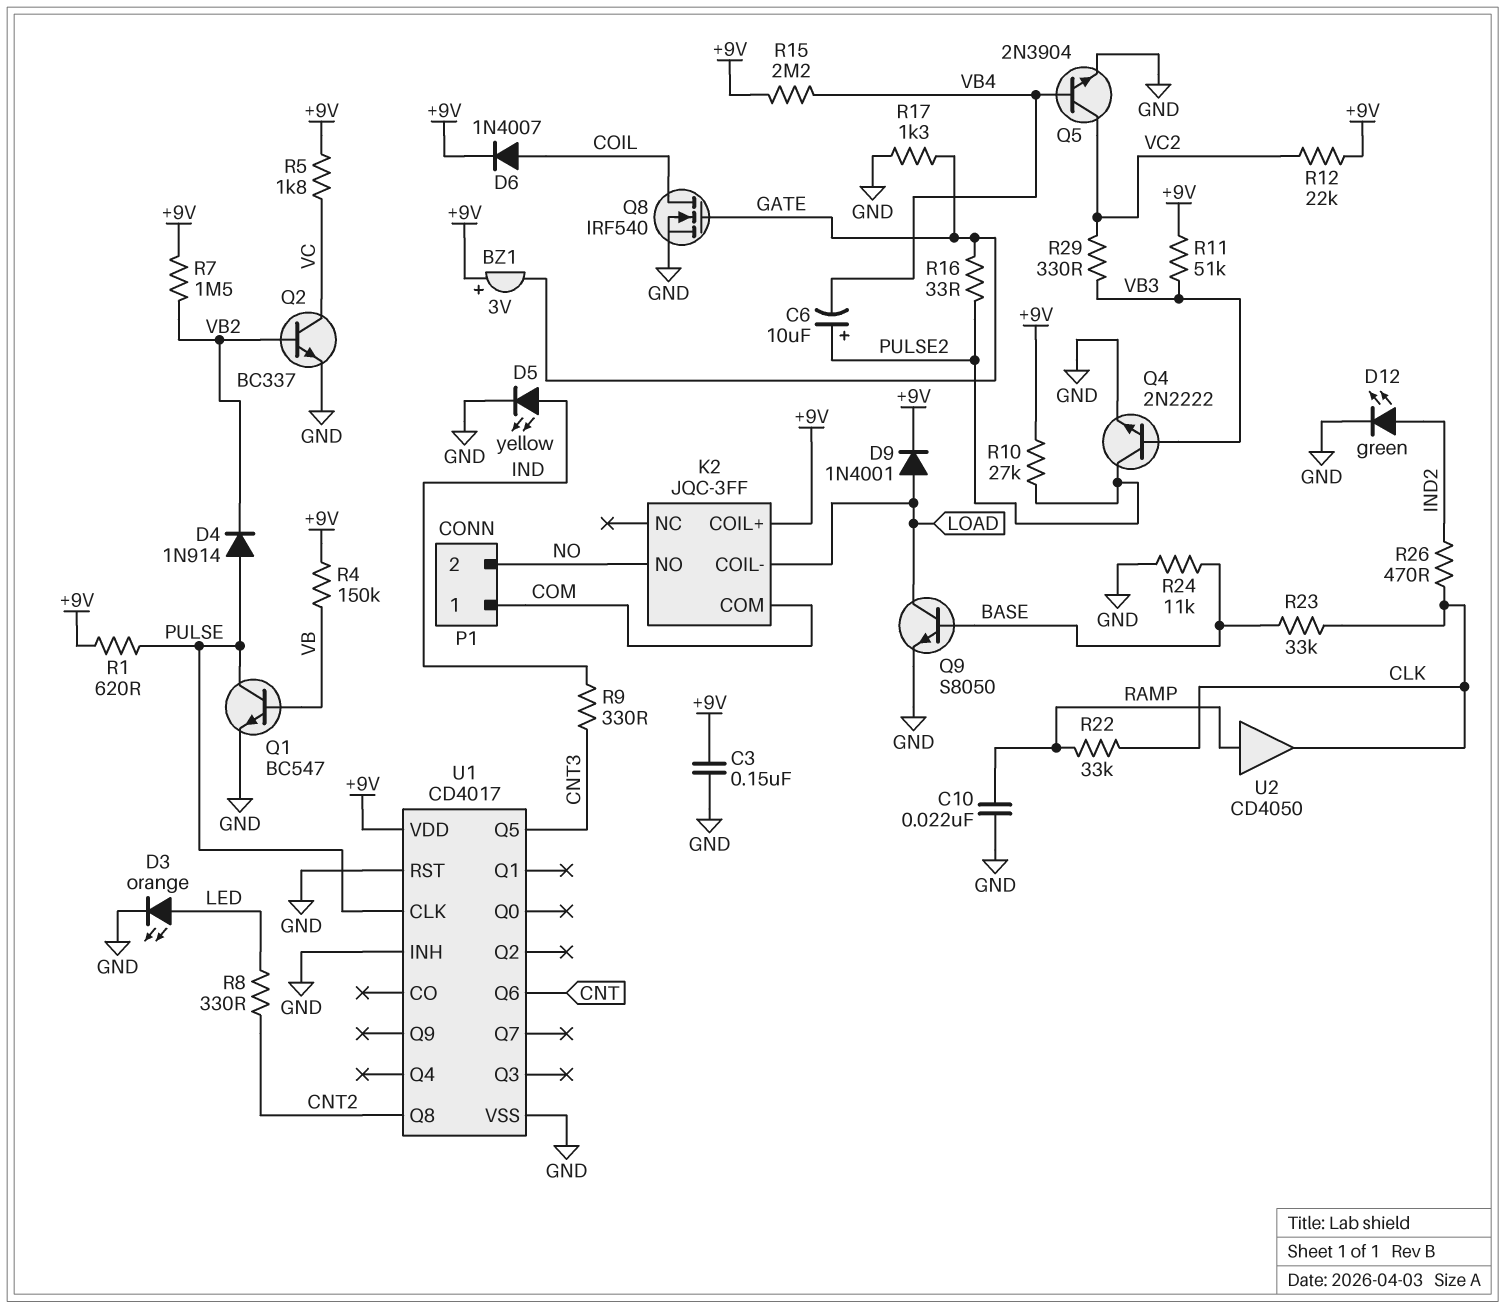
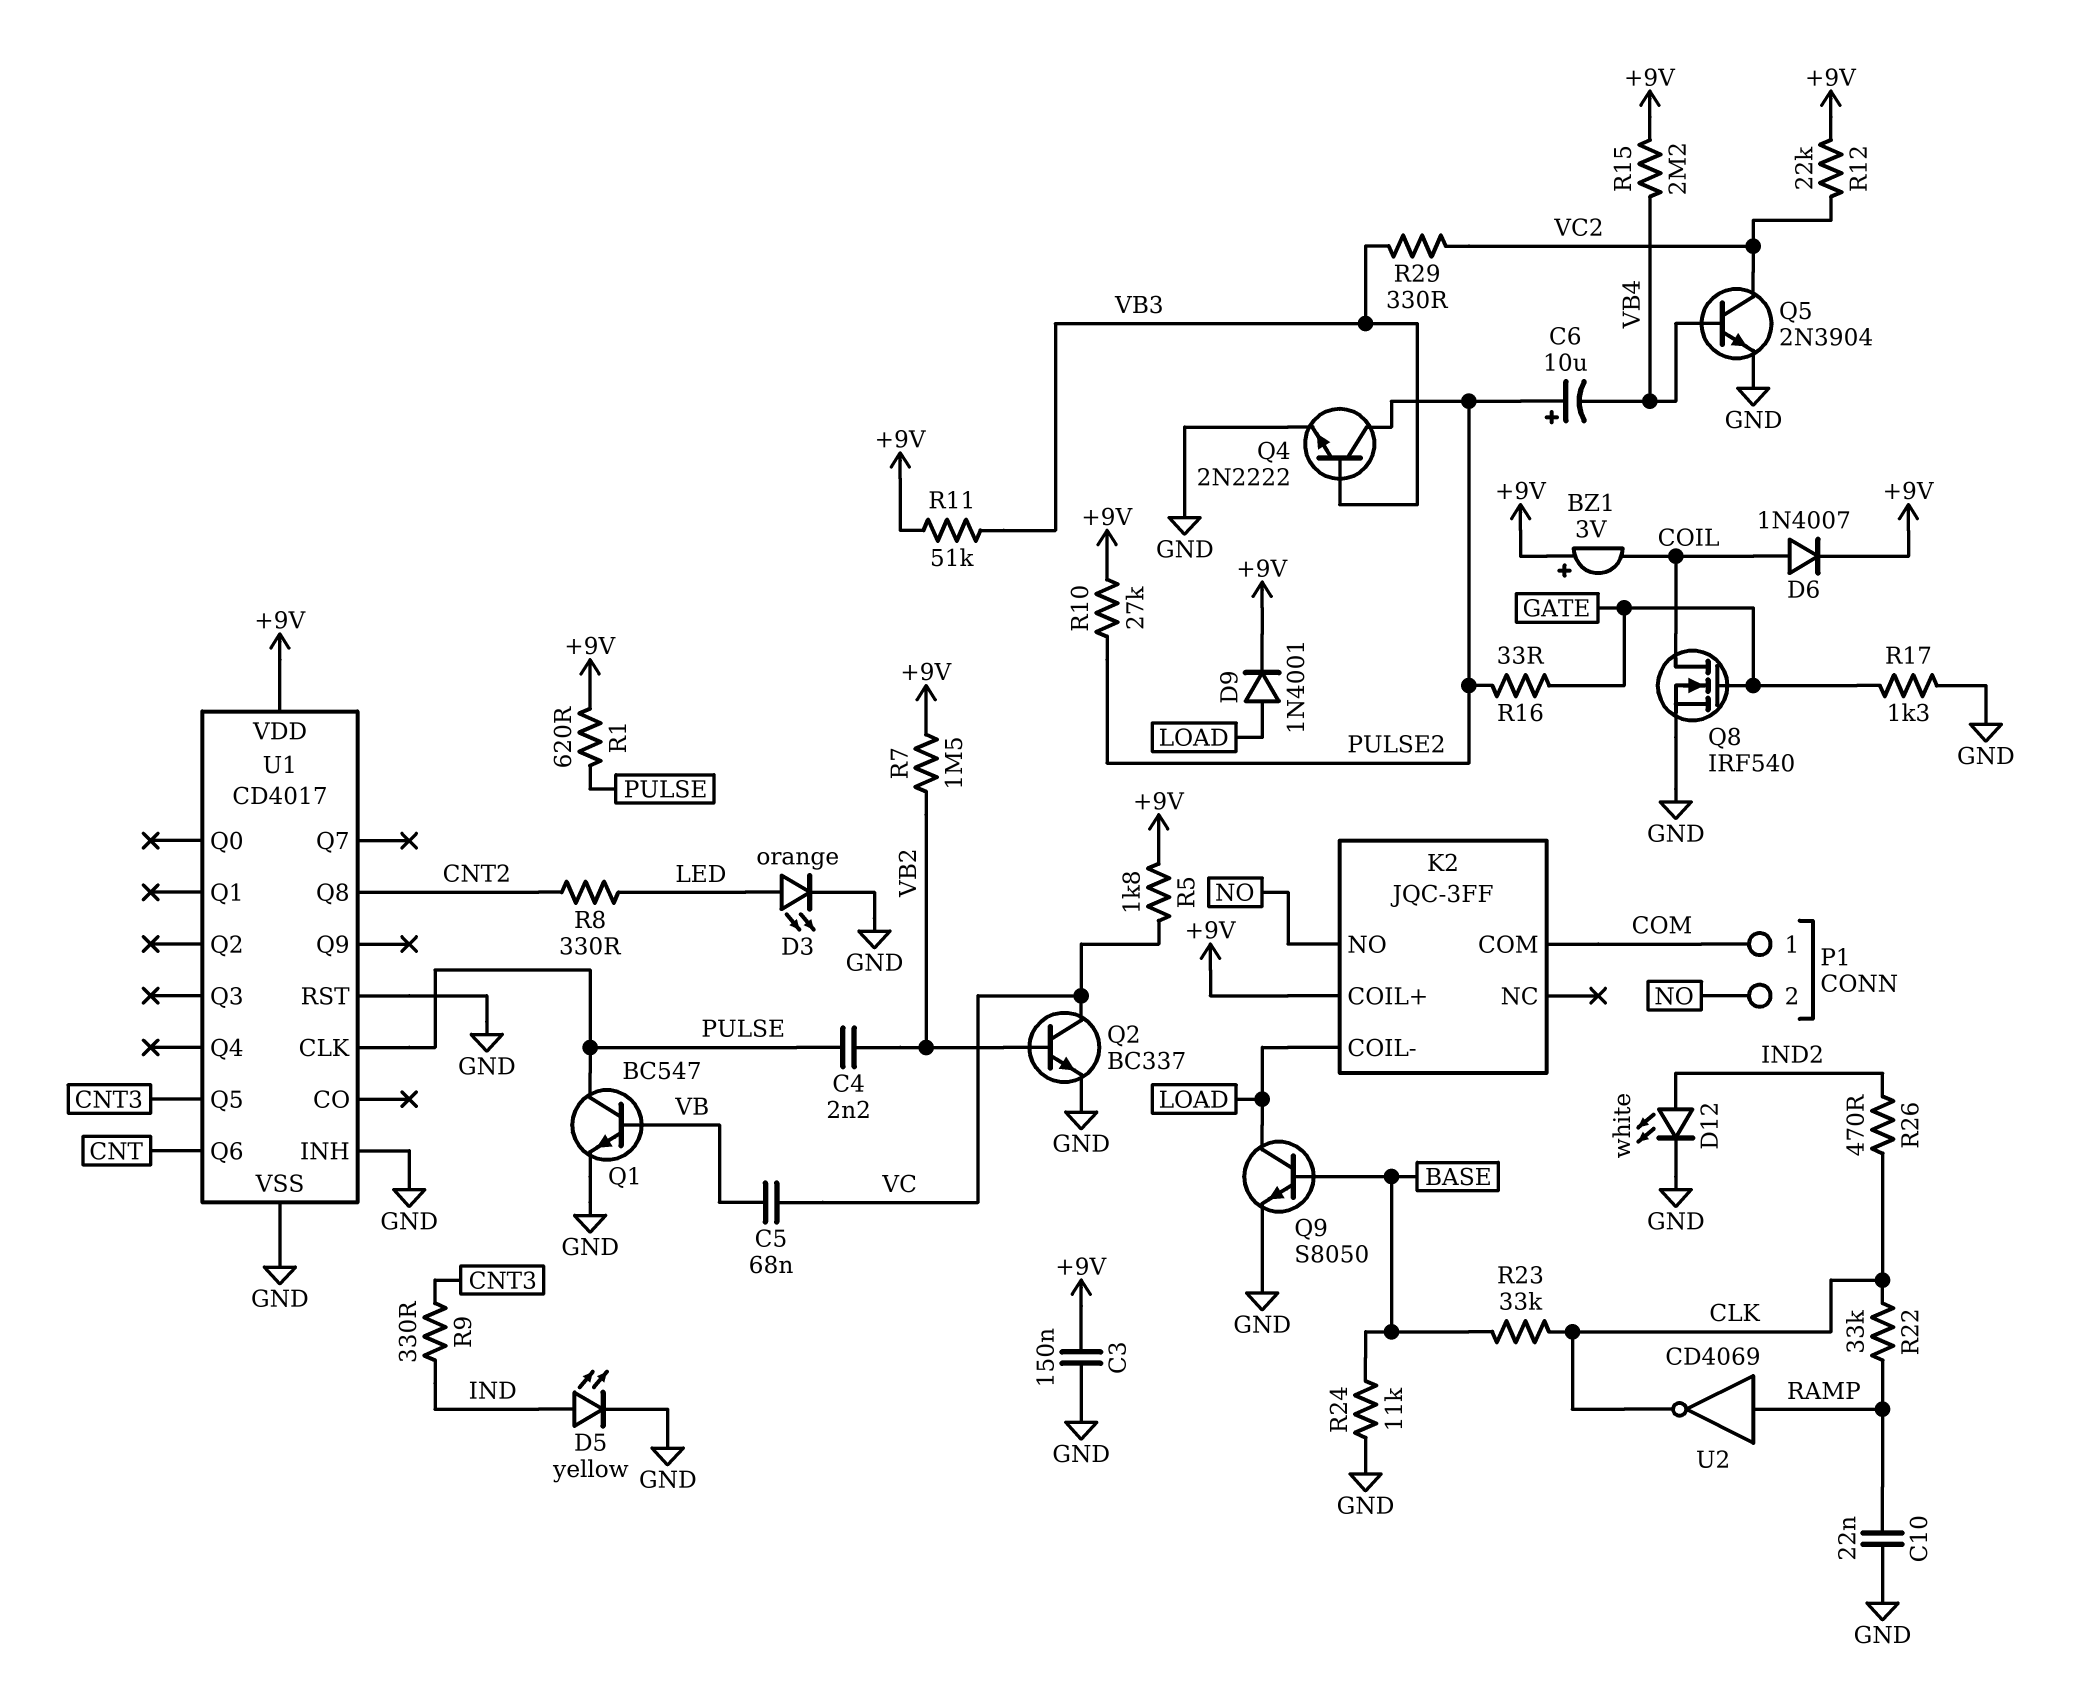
BZ1: buzzer 3V (plus +9V, minus GATE) -> buzzer 3V (plus +9V, minus COIL)
C4: none -> 2.2nF (PULSE, VB2)
C5: none -> 68nF (VB, VC)
D4: diode 1N914 (A PULSE, K VB2) -> none
D12: LED green (A IND2, K GND) -> LED white (A IND2, K GND)
R4: 150k (+9V, VB) -> none
U2: buffer CD4050 (in RAMP, out CLK) -> NOT CD4069 (in RAMP, out CLK)

